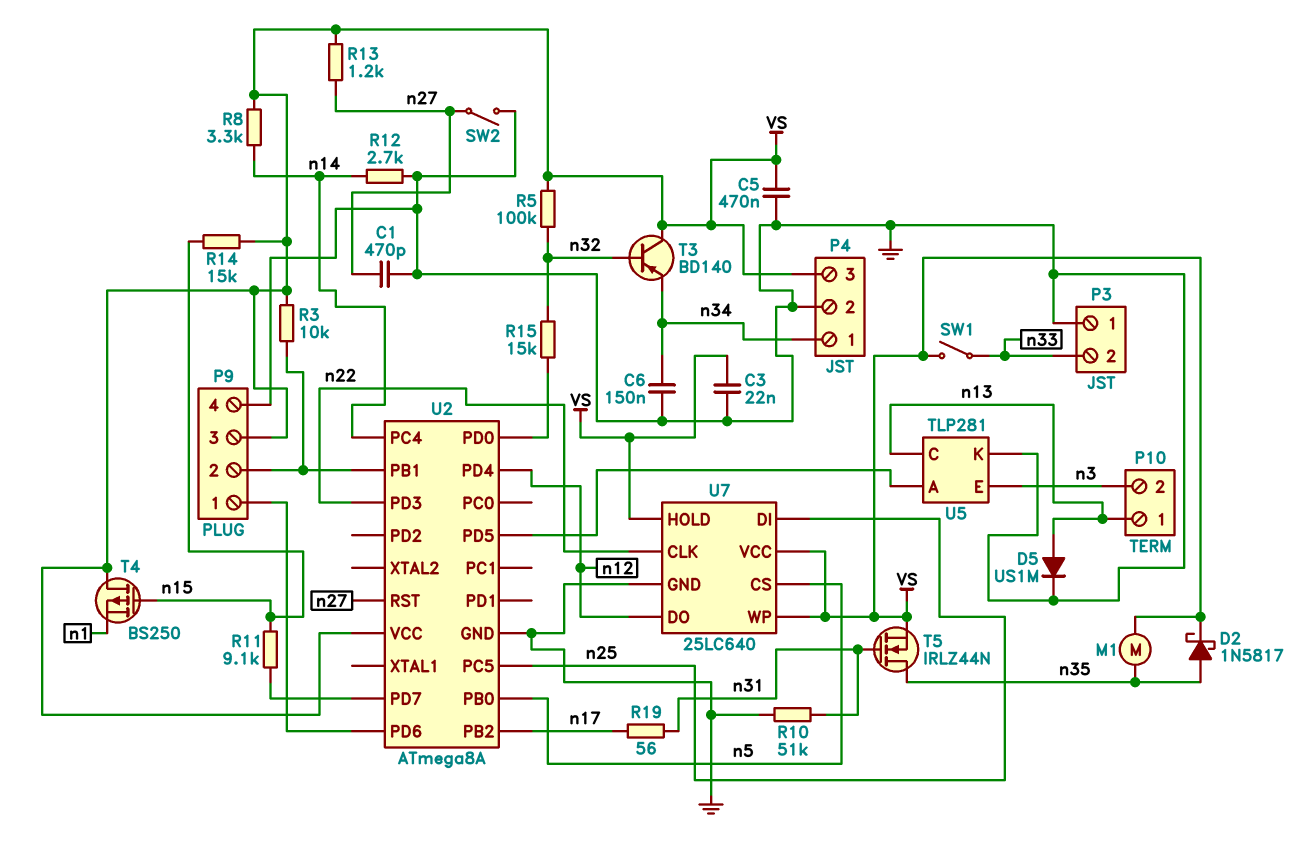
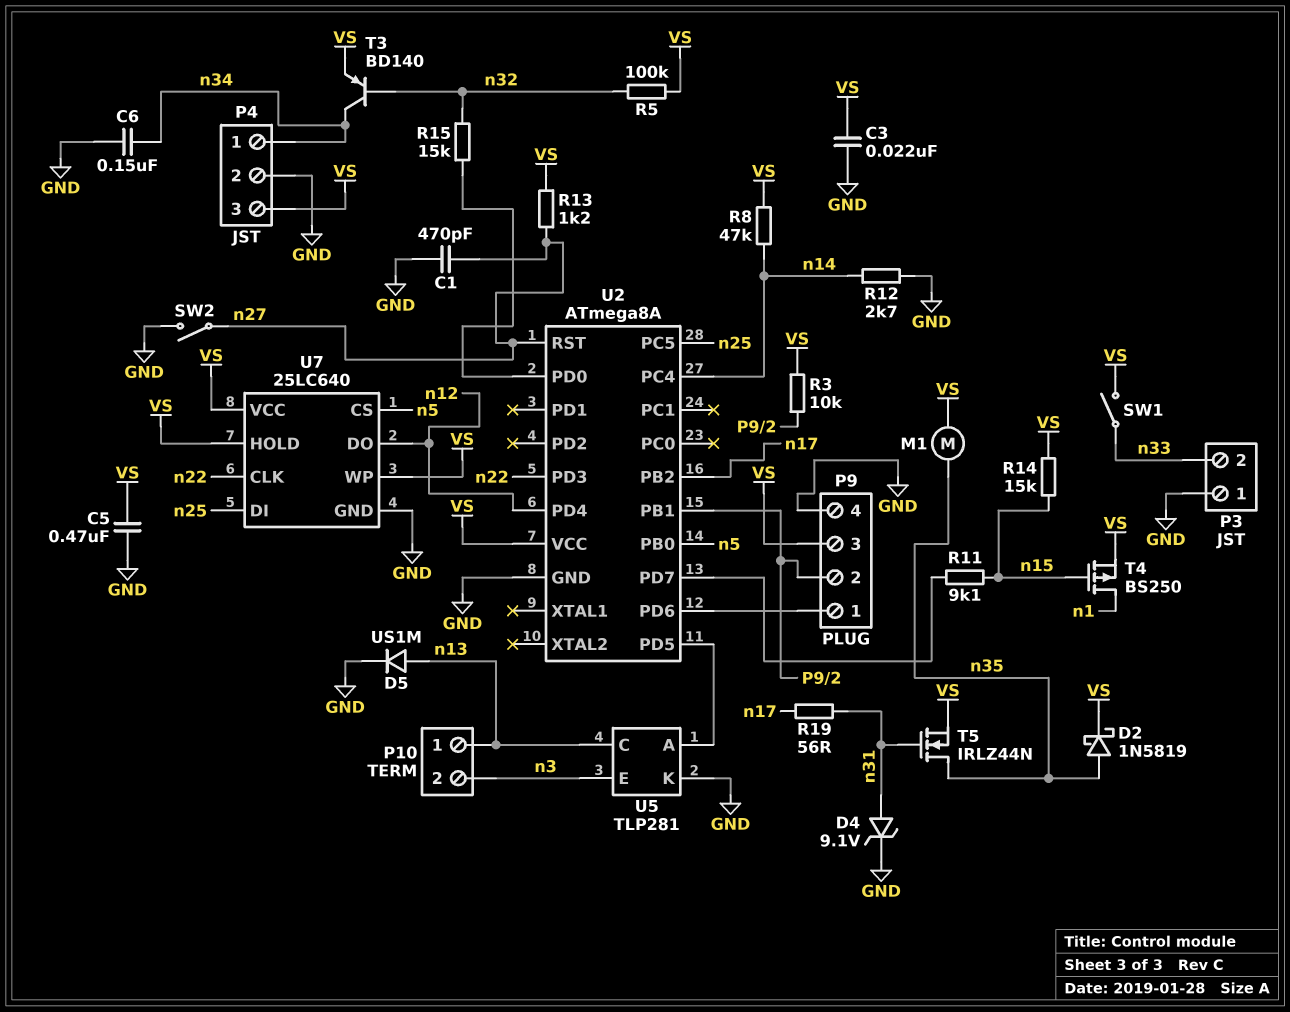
D2: schottky 1N5817 (A n35, K VS) -> schottky 1N5819 (A n35, K VS)
D4: none -> zener 9.1V (A n31, K GND)
R8: 3.3k (VS, n14) -> 47k (VS, n14)
R10: 51k (GND, n31) -> none
T3: PNP BD140 (B n32, C VS, E n34) -> PNP BD140 (B n32, C n34, E VS)
T4: PMOS BS250 (G n15, D VS, S n1) -> PMOS BS250 (G n15, D n1, S VS)

